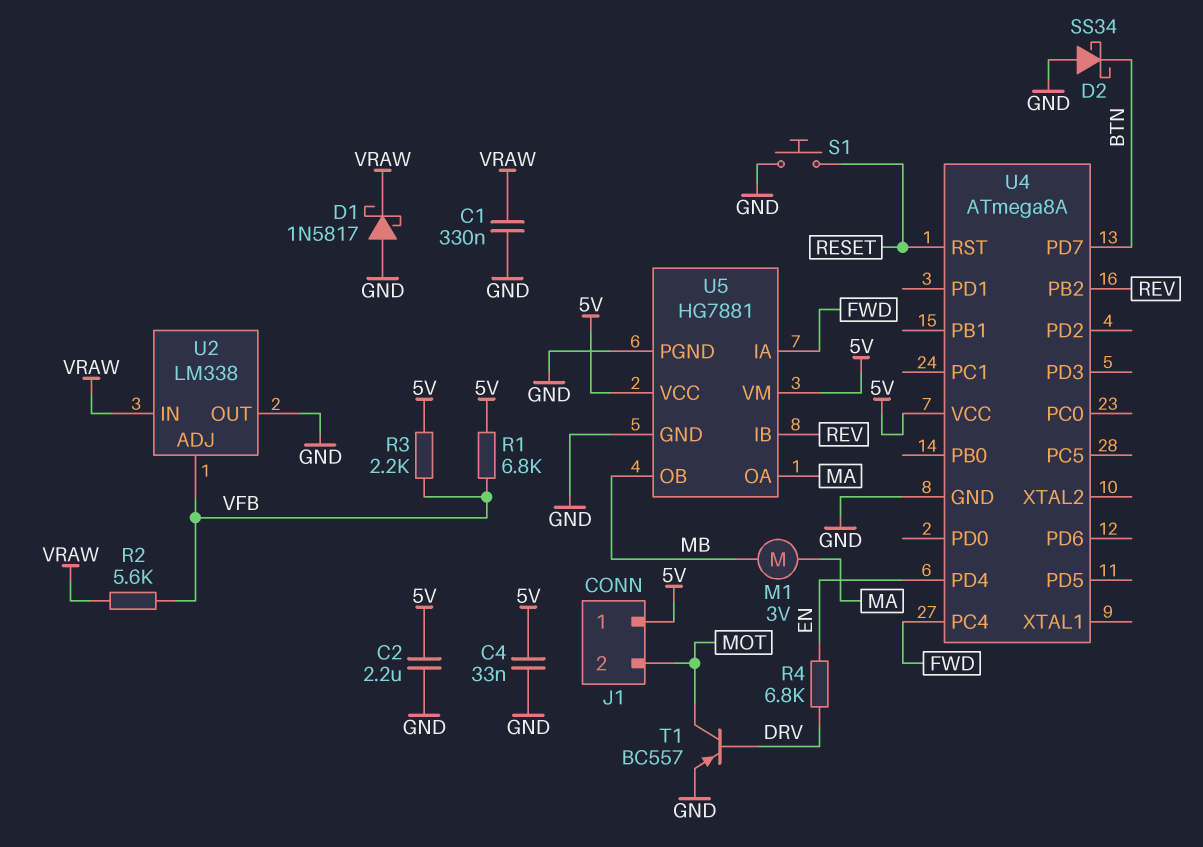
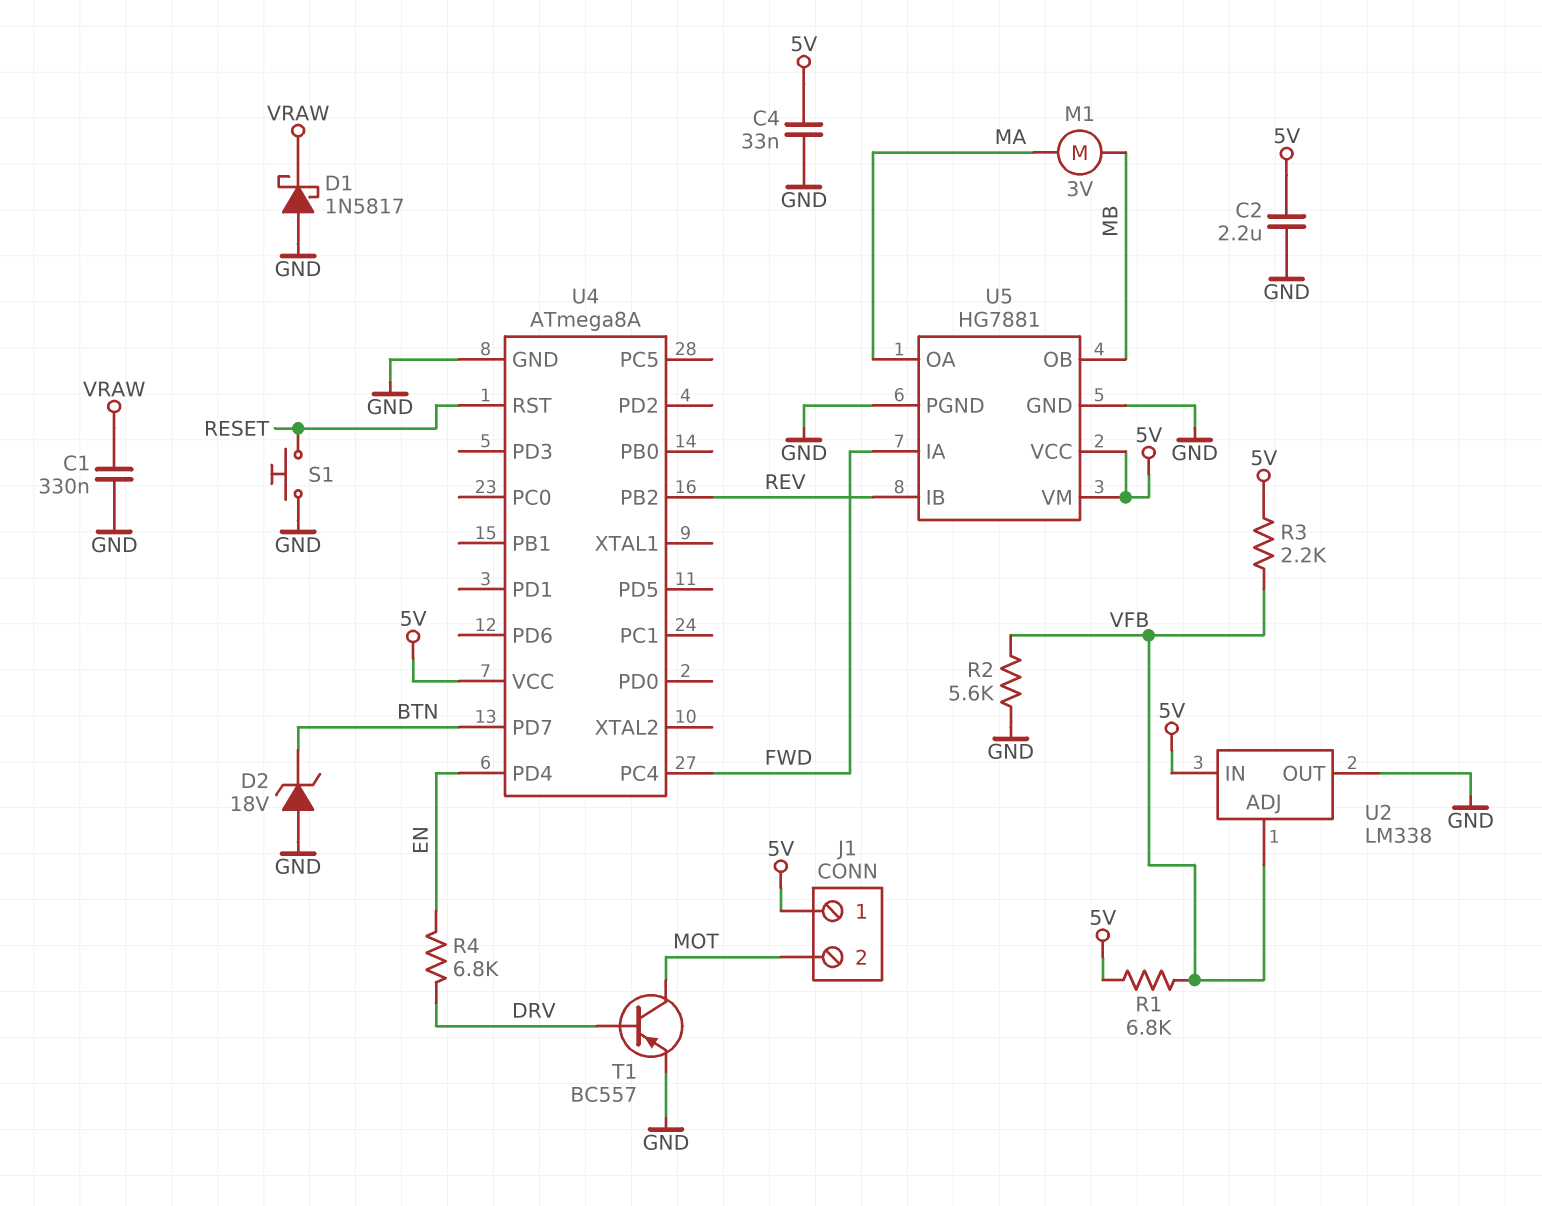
D2: schottky SS34 (A GND, K BTN) -> zener 18V (A GND, K BTN)
R2: 5.6k (VFB, VRAW) -> 5.6k (GND, VFB)
U2 pin IN: VRAW -> 5V

